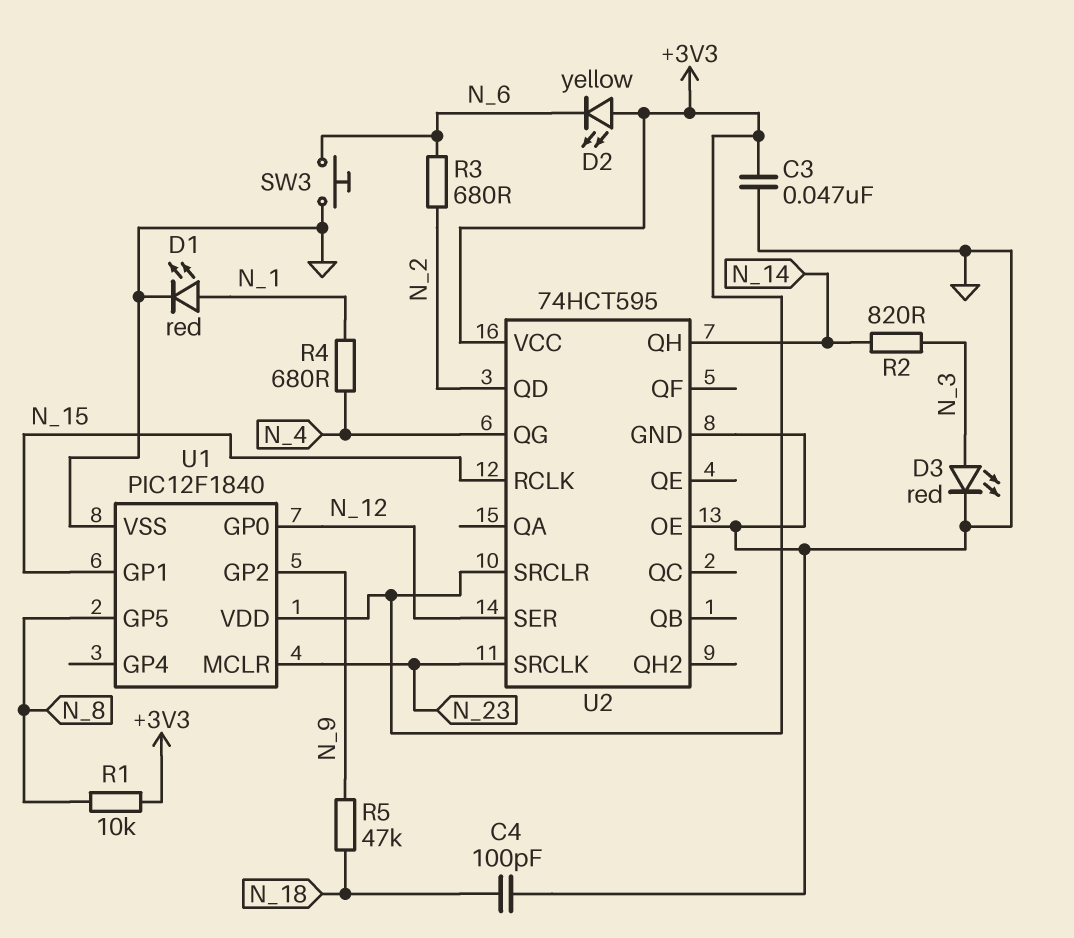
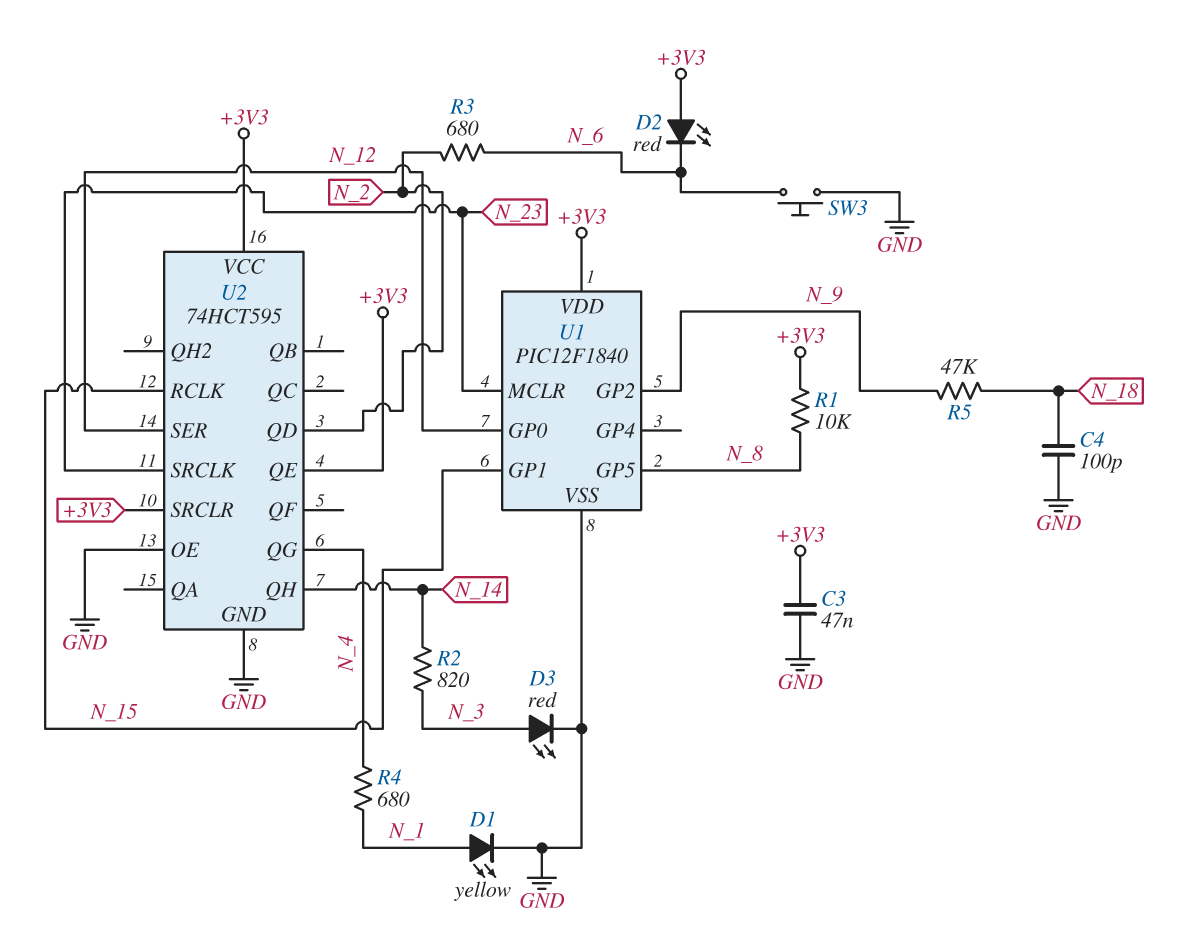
D1: LED red (A N_1, K GND) -> LED yellow (A N_1, K GND)
D2: LED yellow (A +3V3, K N_6) -> LED red (A +3V3, K N_6)
U2 pin QE: none -> +3V3

